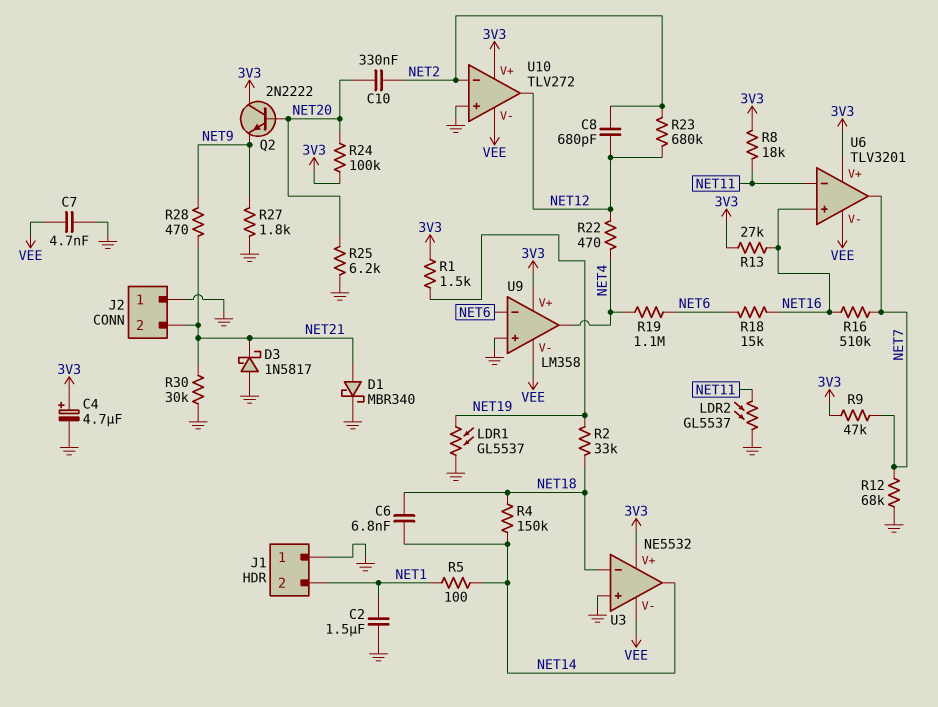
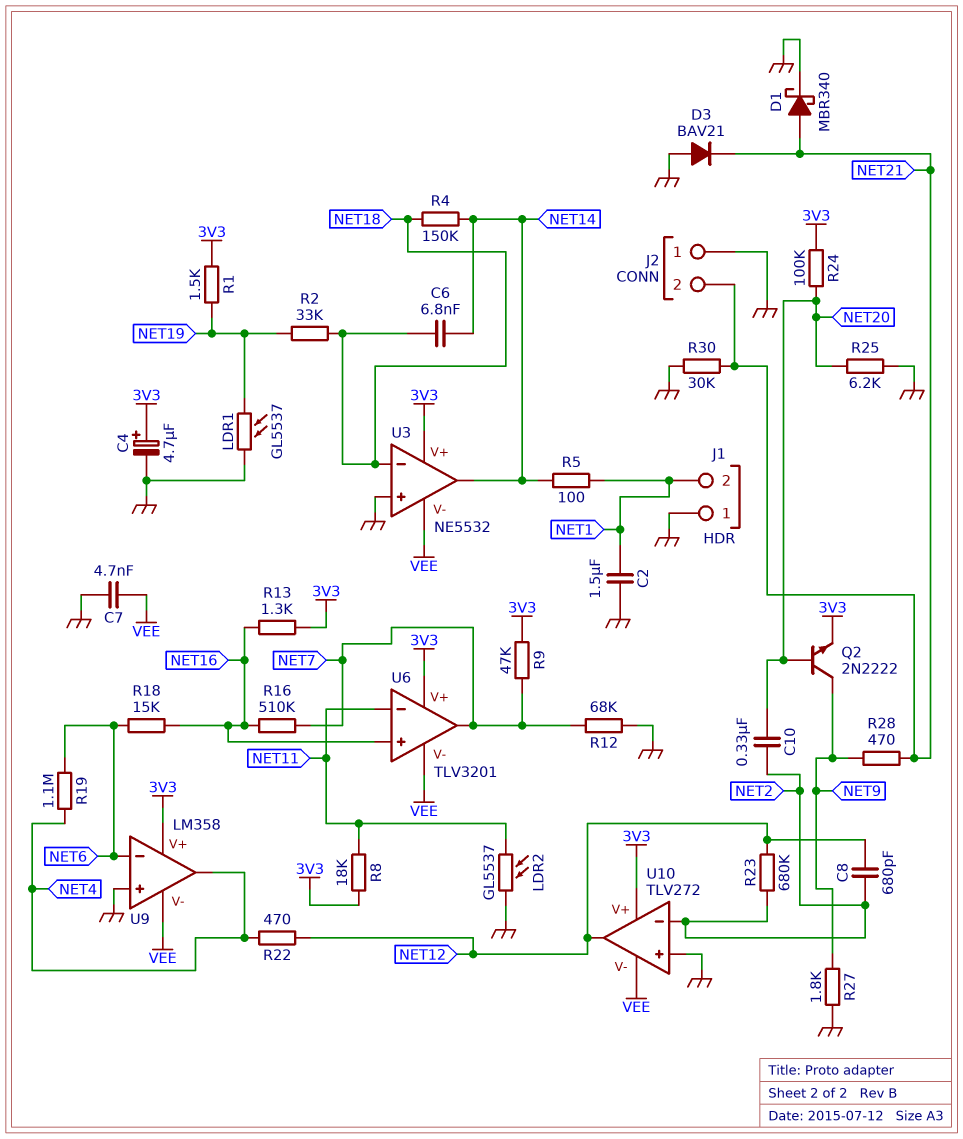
D3: schottky 1N5817 (A GND, K NET21) -> diode BAV21 (A GND, K NET21)
Q2: NPN 2N2222 (B NET20, C 3V3, E NET9) -> NPN 2N2222 (B NET20, C NET9, E 3V3)
R13: 27k (3V3, NET16) -> 1.3k (3V3, NET16)

